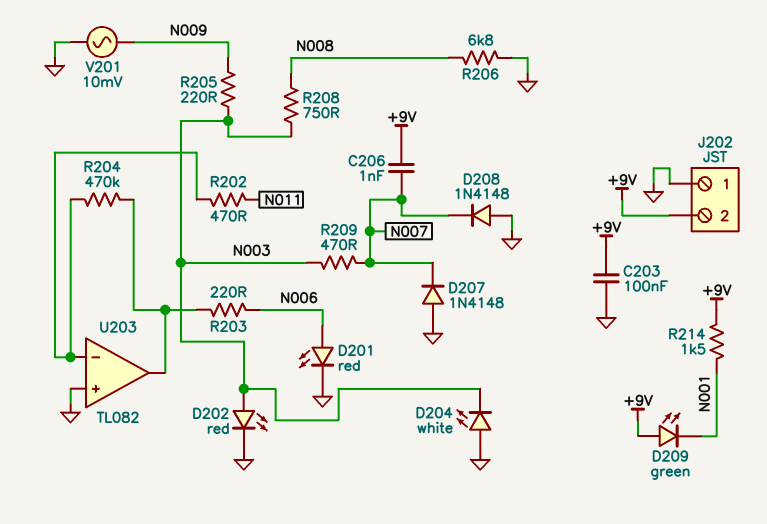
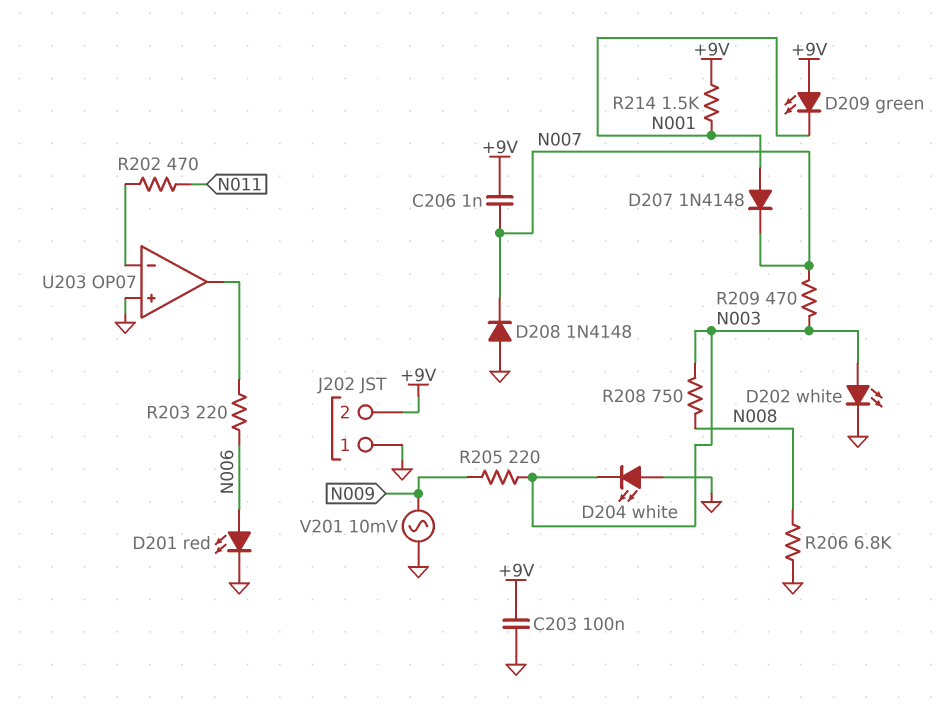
D202: LED red (A N003, K GND) -> LED white (A N003, K GND)
D207: diode 1N4148 (A GND, K N007) -> diode 1N4148 (A N001, K N007)
R204: 470k (U203/in-, U203/out) -> none
U203: TL082 -> OP07

